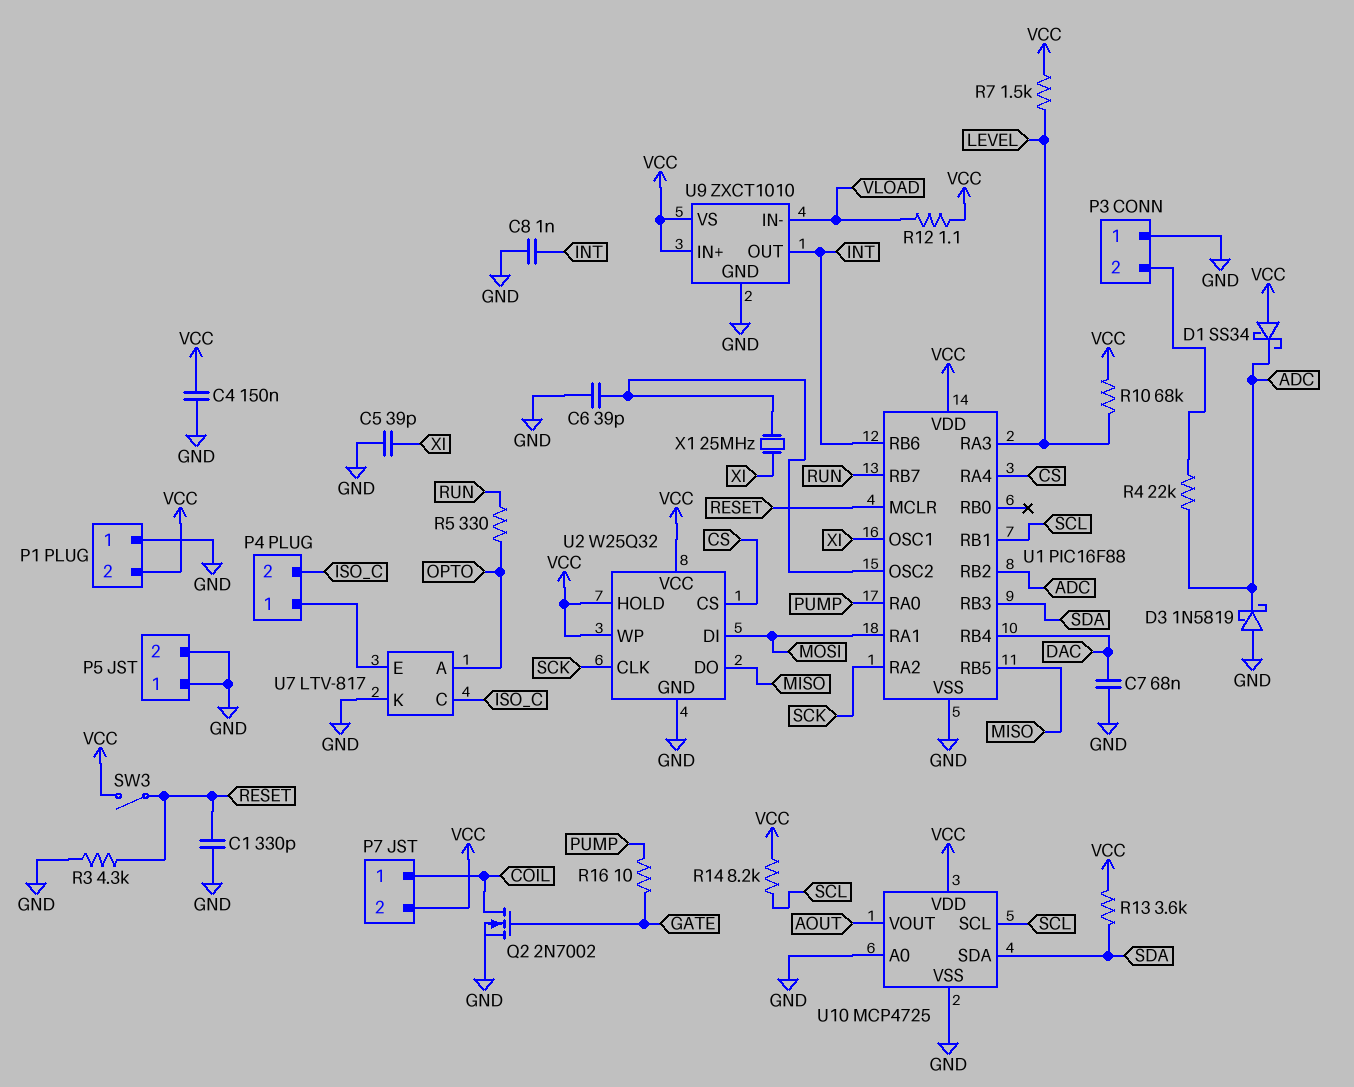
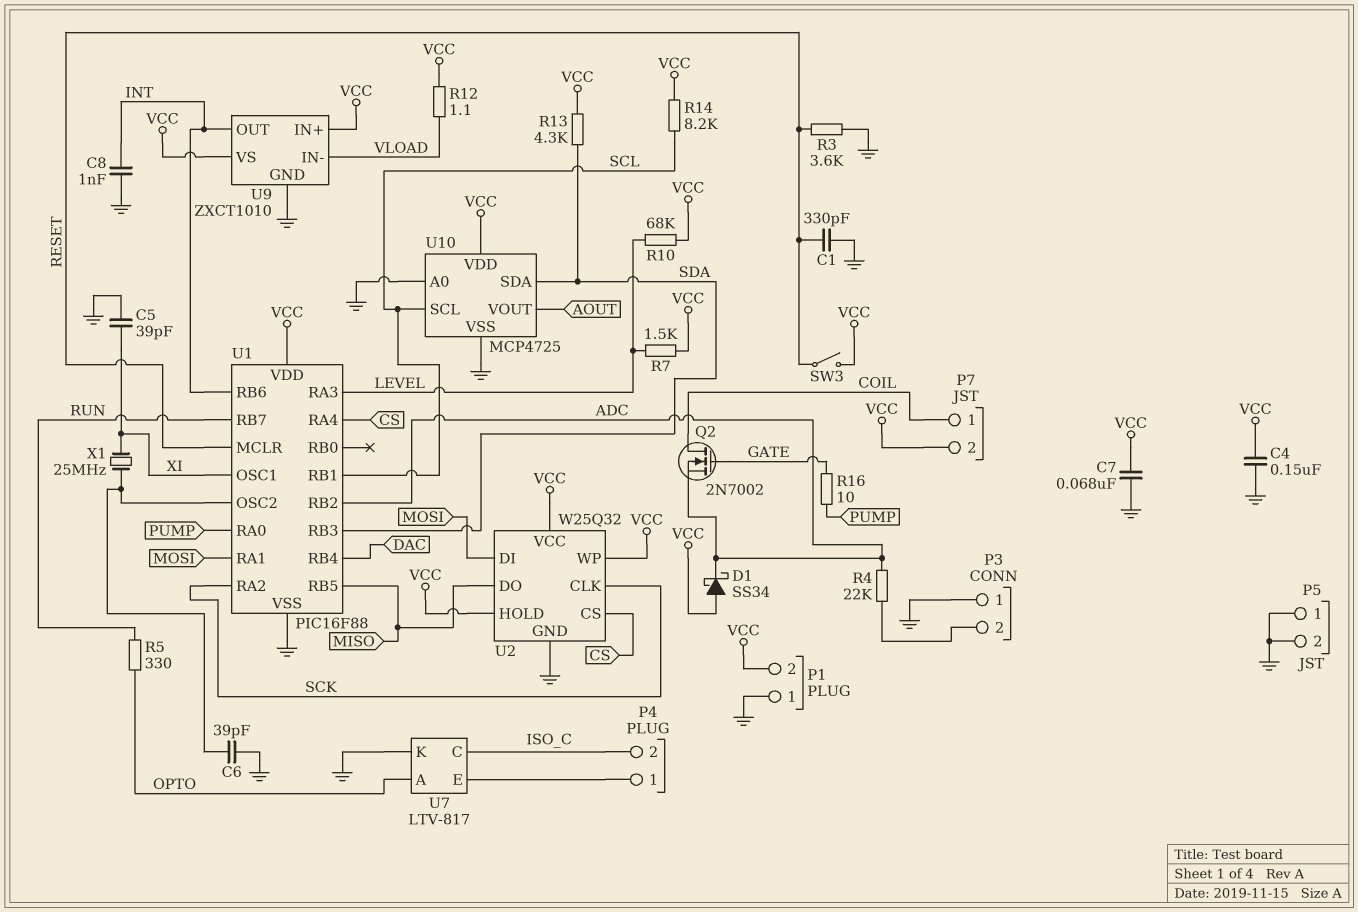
C7: 68nF (DAC, GND) -> 68nF (GND, VCC)
D3: schottky 1N5819 (A GND, K ADC) -> none
Q2: NMOS 2N7002 (G GATE, D COIL, S GND) -> NMOS 2N7002 (G GATE, D COIL, S ADC)
R3: 4.3k (GND, RESET) -> 3.6k (GND, RESET)
R13: 3.6k (SDA, VCC) -> 4.3k (SDA, VCC)

